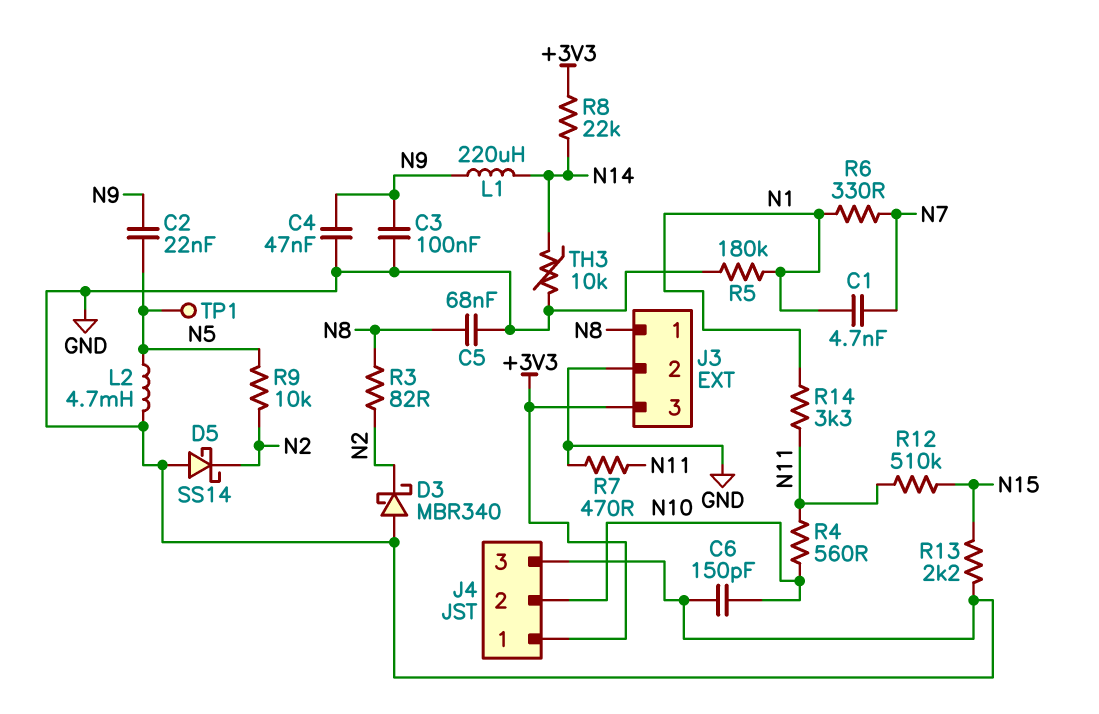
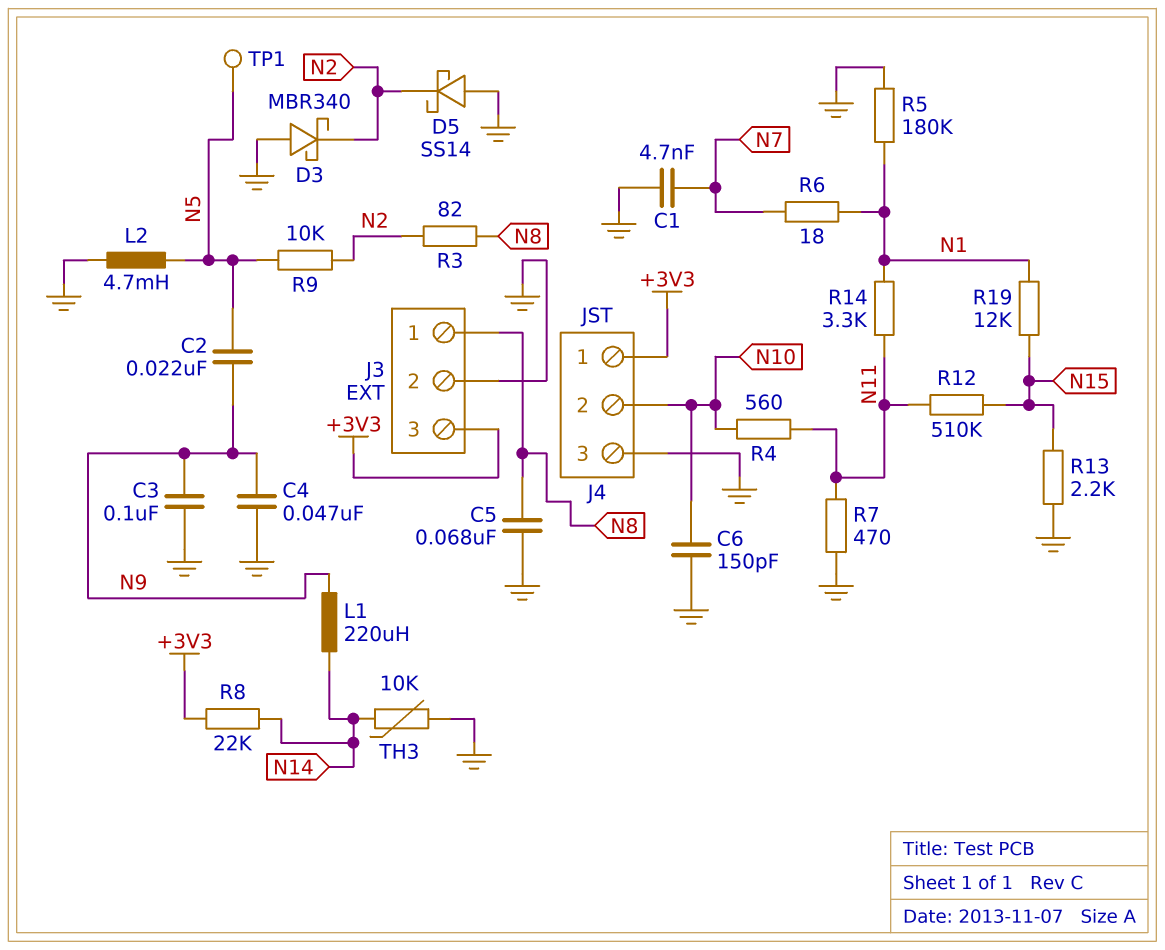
C1: 4.7nF (N1, N7) -> 4.7nF (GND, N7)
R6: 330 (N1, N7) -> 18 (N1, N7)
R19: none -> 12k (N1, N15)

